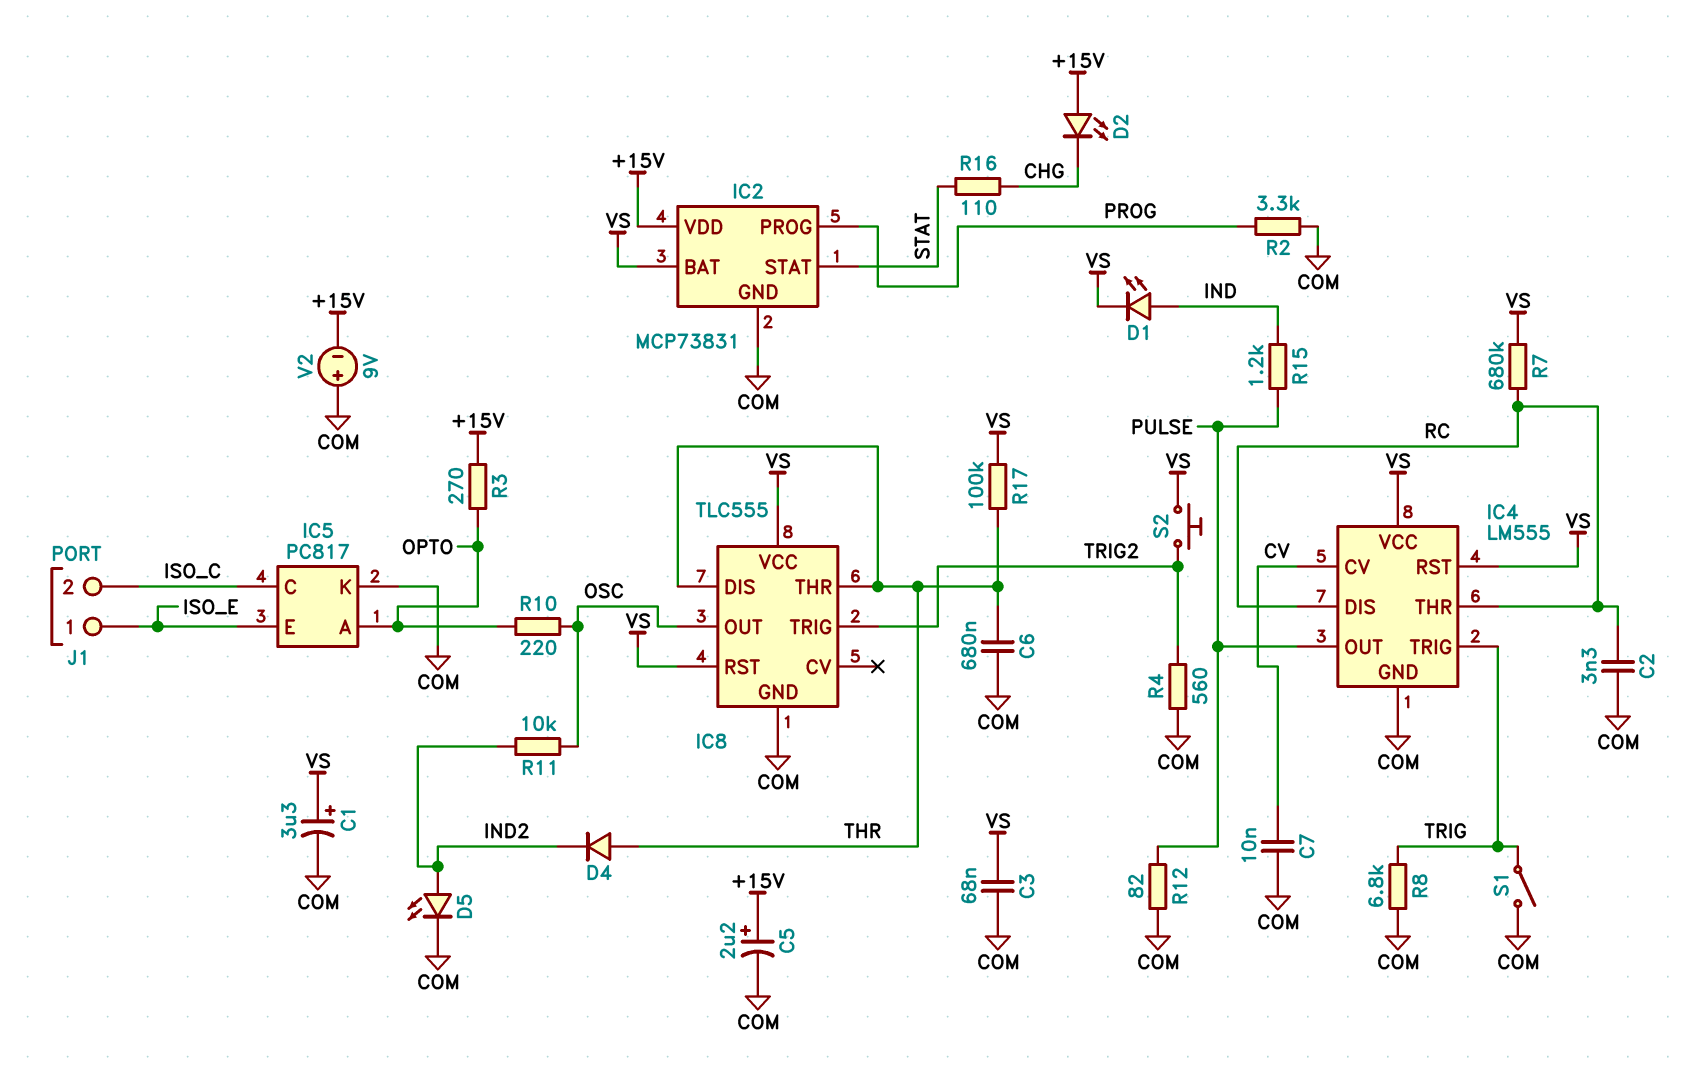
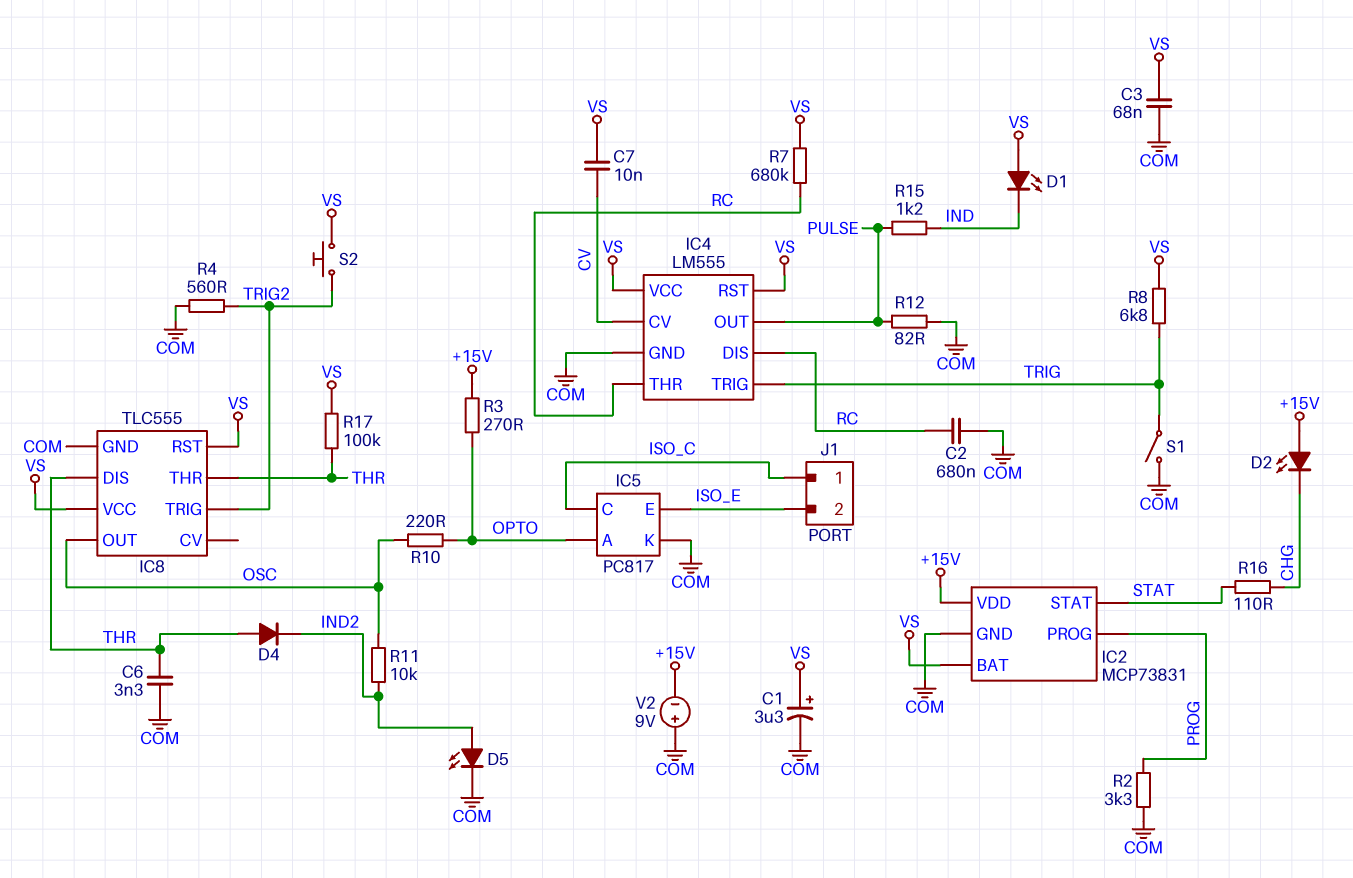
C2: 3.3nF (COM, RC) -> 680nF (COM, RC)
C5: 2.2uF (plus +15V, minus COM) -> none
C6: 680nF (COM, THR) -> 3.3nF (COM, THR)
C7: 10nF (COM, CV) -> 10nF (CV, VS)
D1: LED (A IND, K VS) -> LED (A VS, K IND)
J1 pin 1: ISO_E -> ISO_C
J1 pin 2: ISO_C -> ISO_E
R8: 6.8k (COM, TRIG) -> 6.8k (TRIG, VS)

